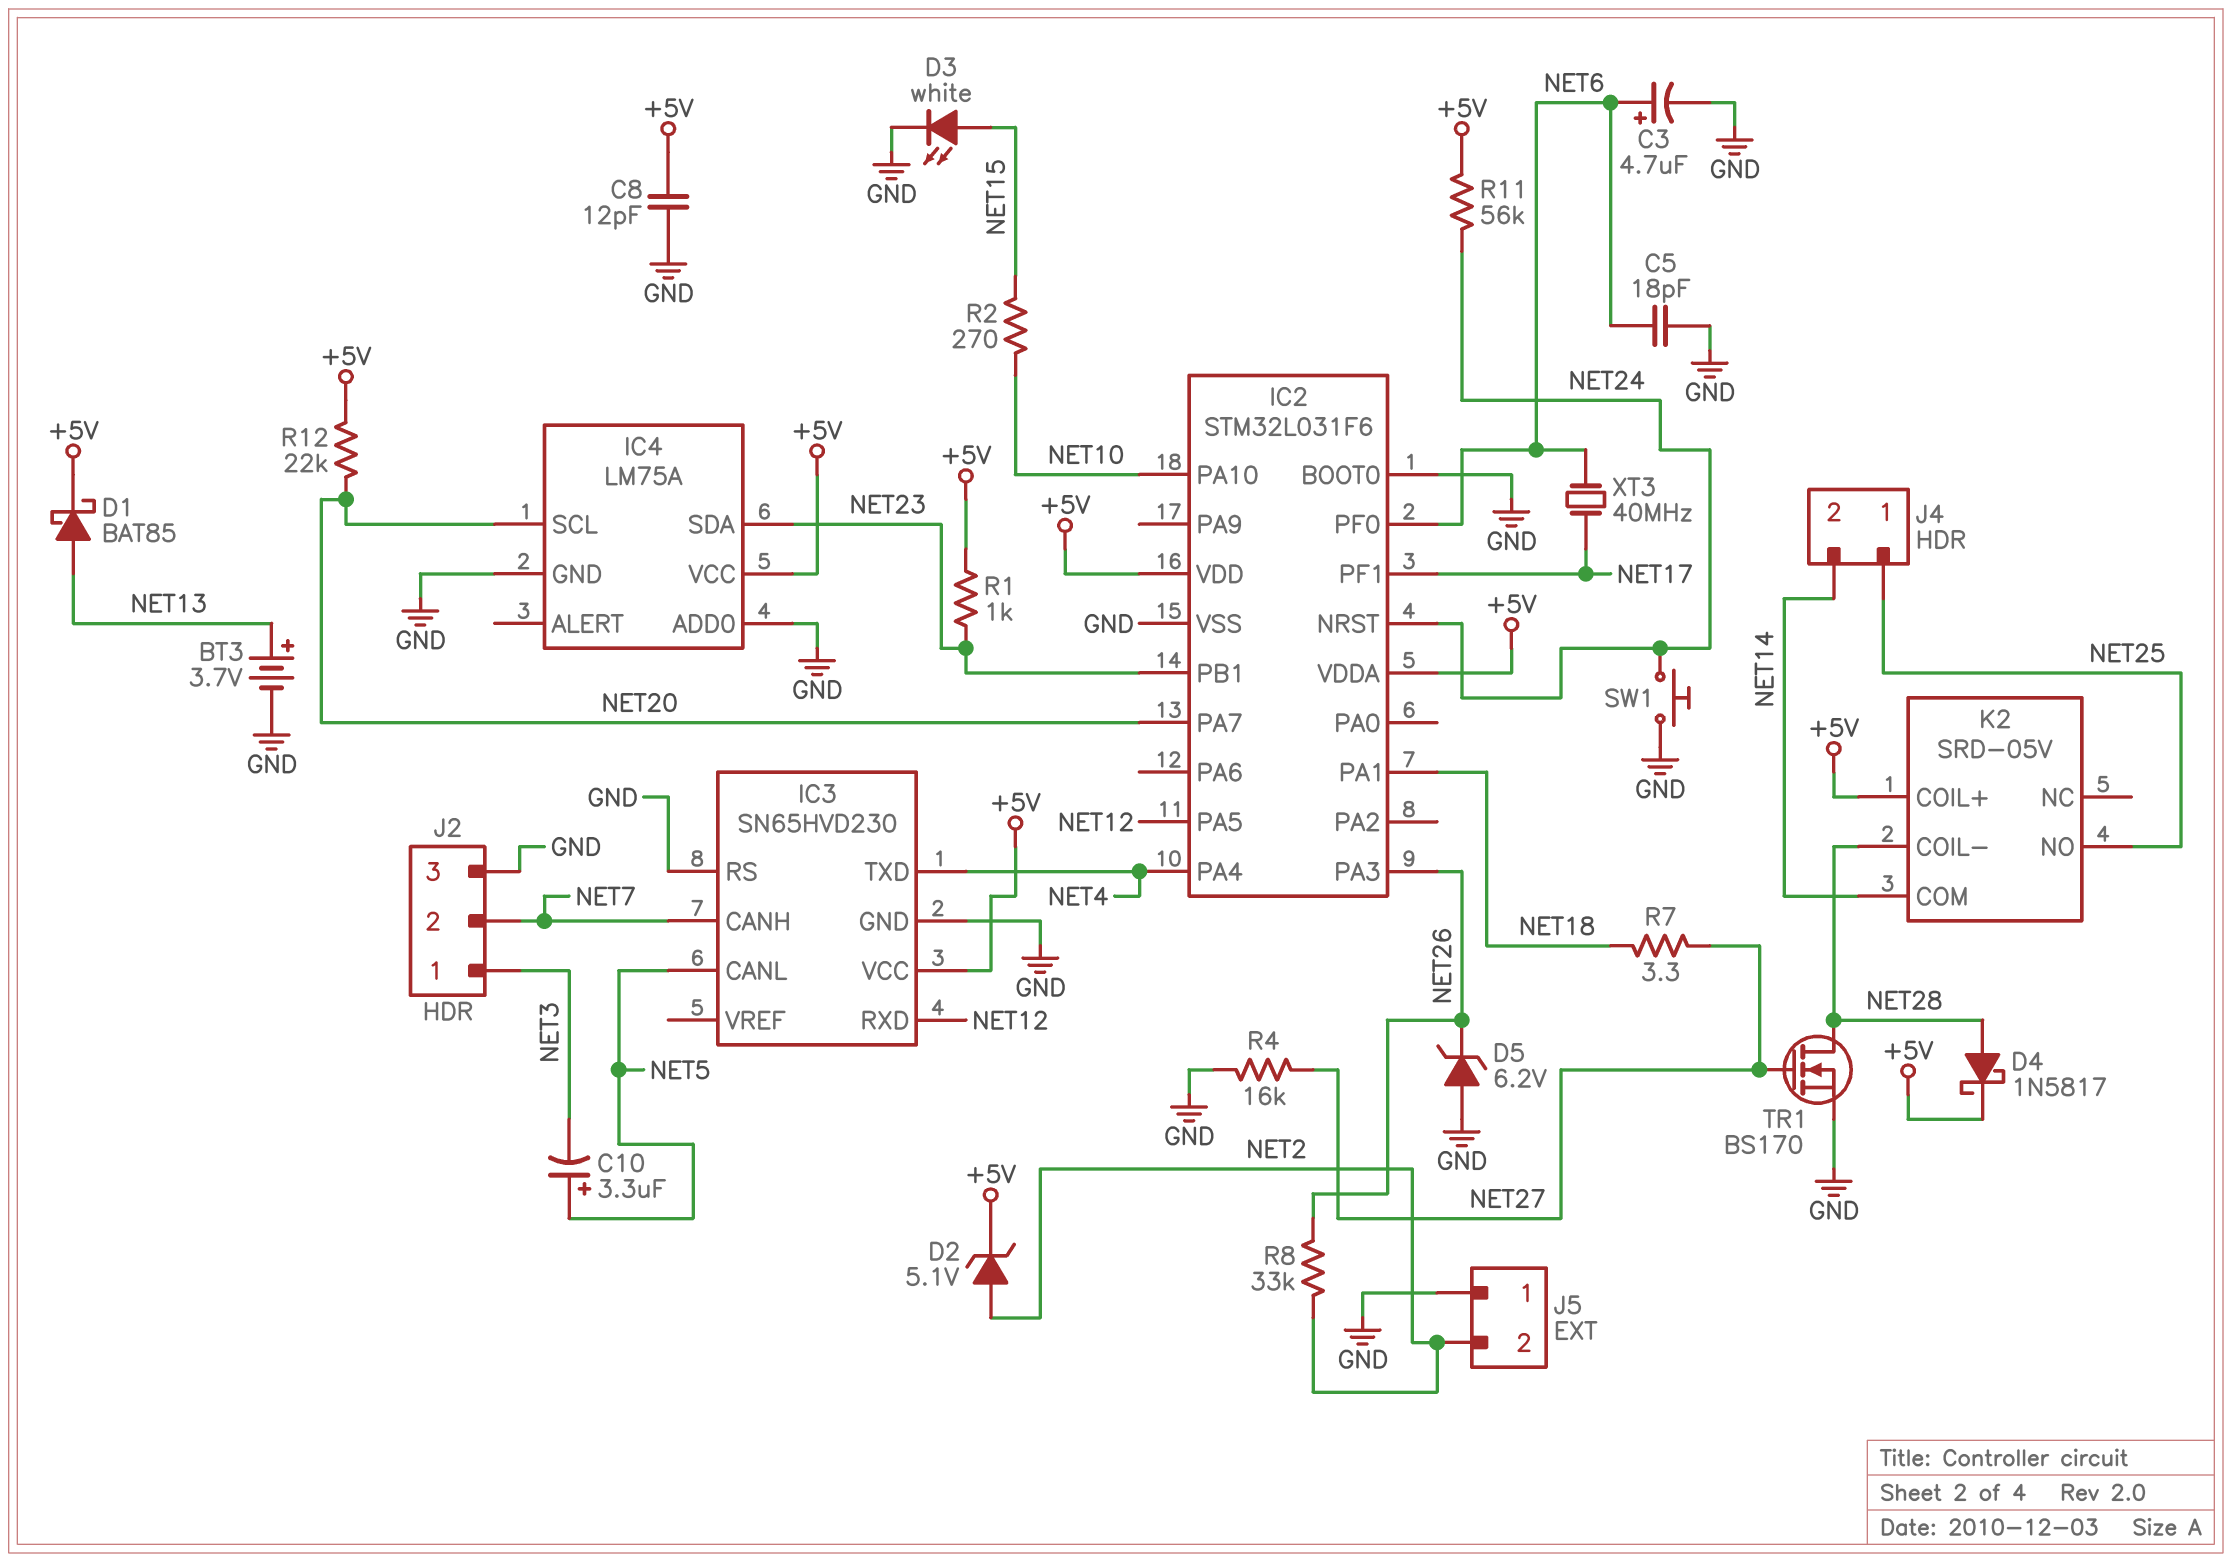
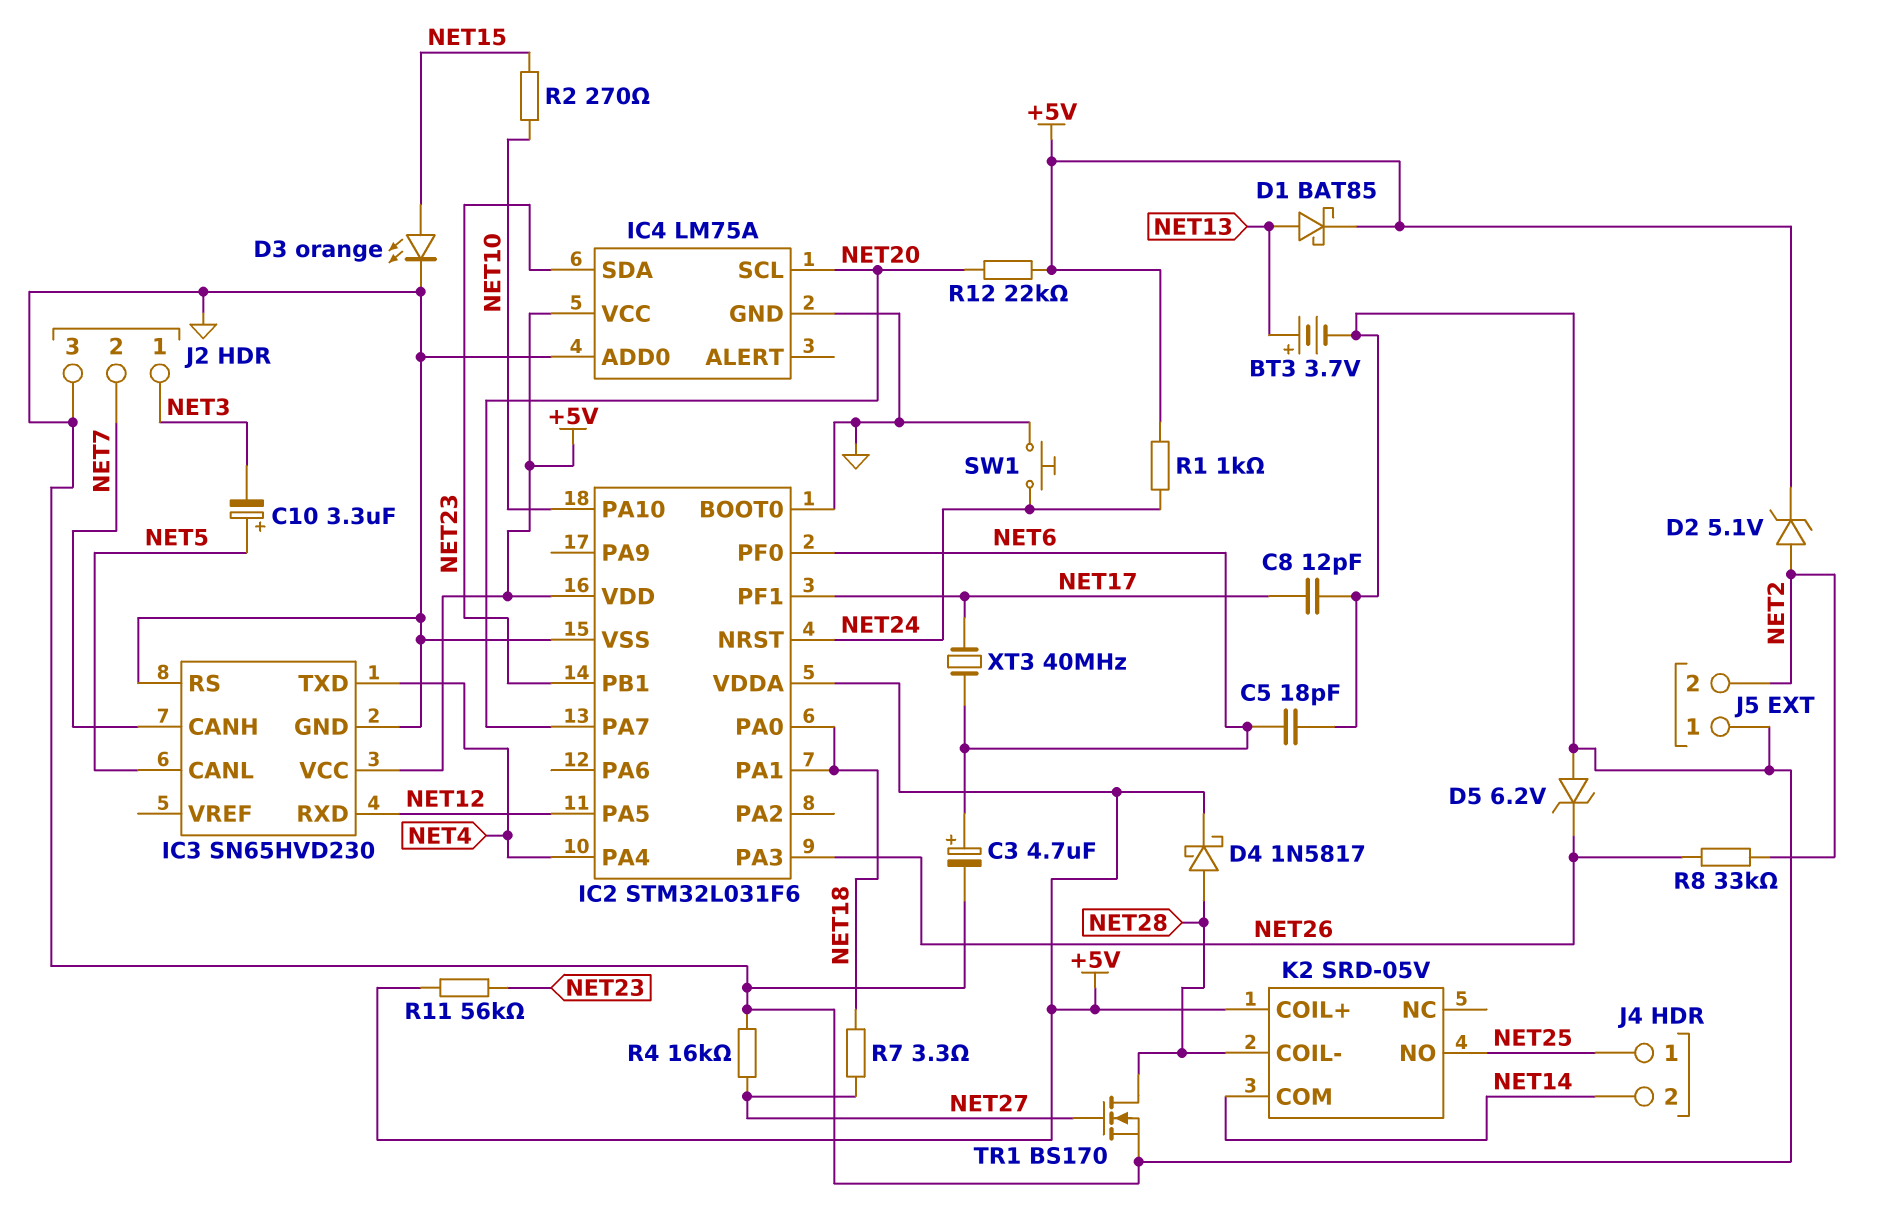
C8: 12pF (+5V, GND) -> 12pF (GND, NET17)
D3: LED white (A NET15, K GND) -> LED orange (A NET15, K GND)
IC2 pin PA0: none -> NET18
R1: 1k (+5V, NET23) -> 1k (+5V, NET24)
R11: 56k (+5V, NET24) -> 56k (+5V, NET23)

